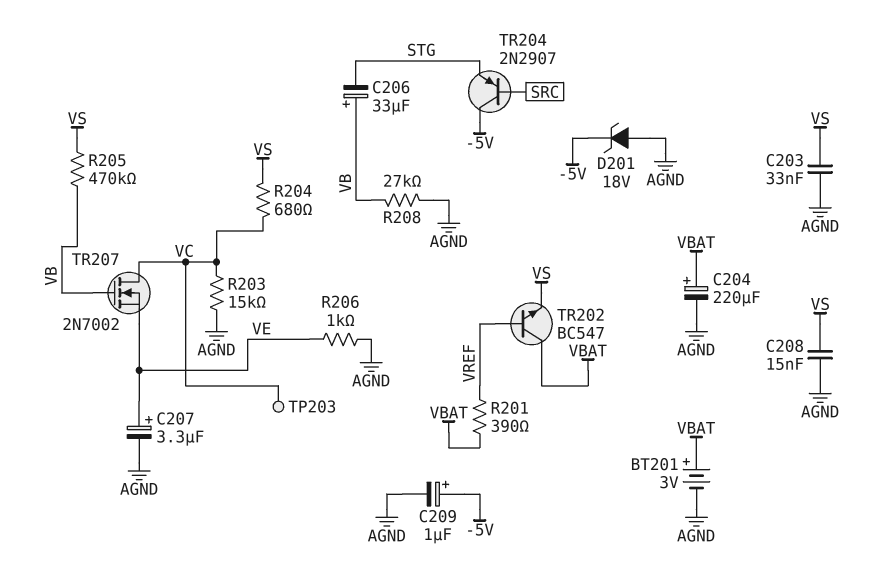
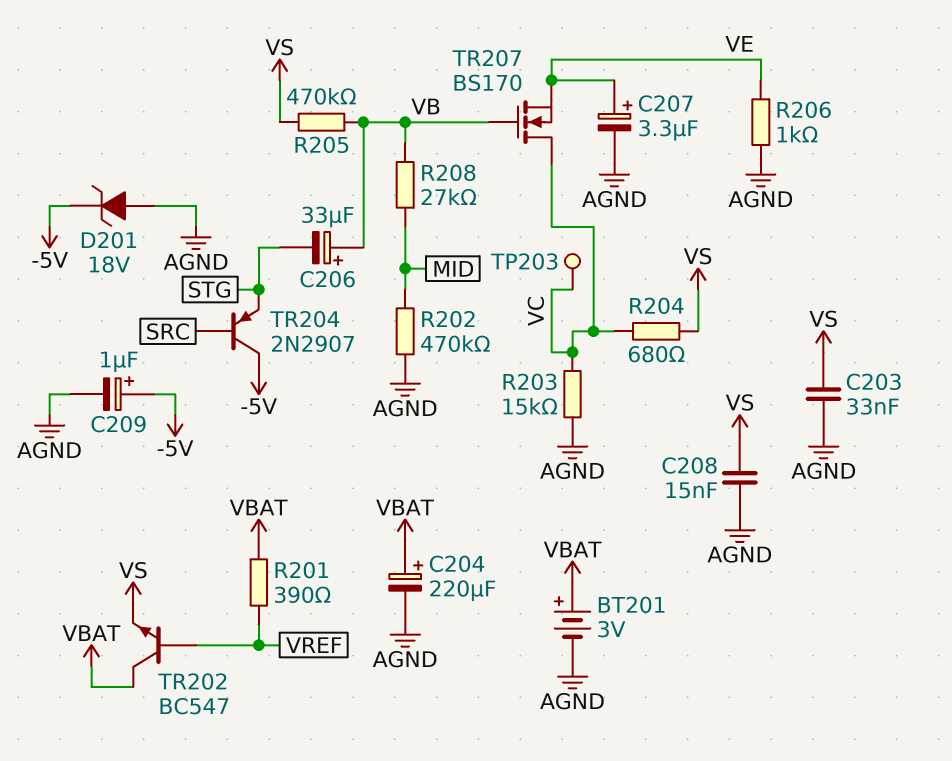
R202: none -> 470k (AGND, MID)
R208: 27k (AGND, VB) -> 27k (MID, VB)
TR207: NMOS 2N7002 (G VB, D VC, S VE) -> NMOS BS170 (G VB, D VC, S VE)

